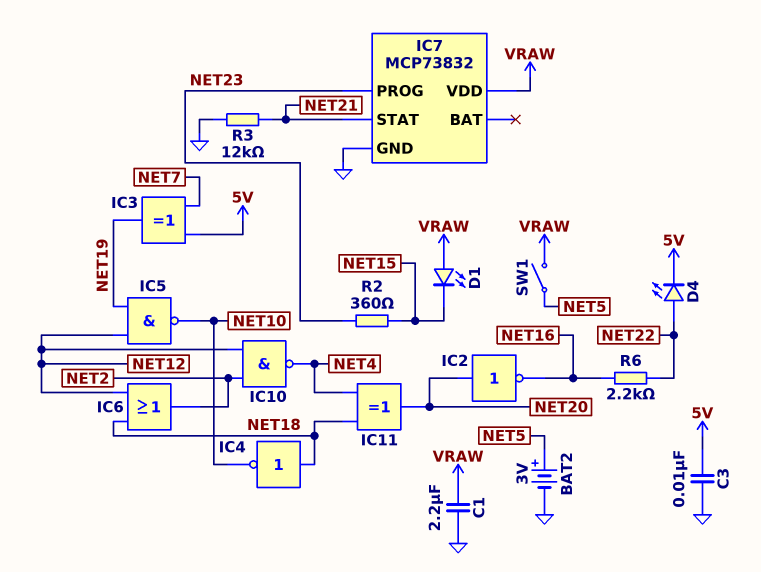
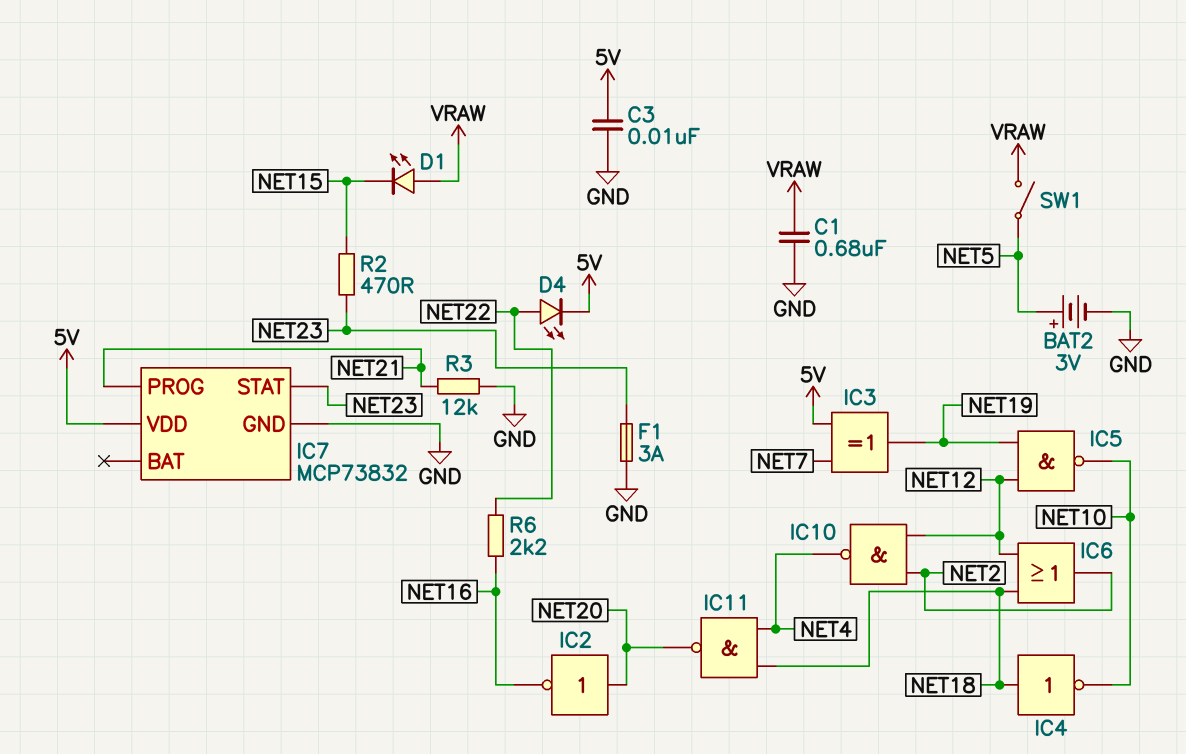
C1: 2.2uF (GND, VRAW) -> 680nF (GND, VRAW)
F1: none -> 3A (GND, NET23)
IC7 pin PROG: NET23 -> NET21
IC7 pin STAT: NET21 -> NET23
IC7 pin VDD: VRAW -> 5V
IC11: XOR (in NET4, in NET18, out NET20) -> NAND (in NET4, in NET18, out NET20)
R2: 360 (NET15, NET23) -> 470 (NET15, NET23)

